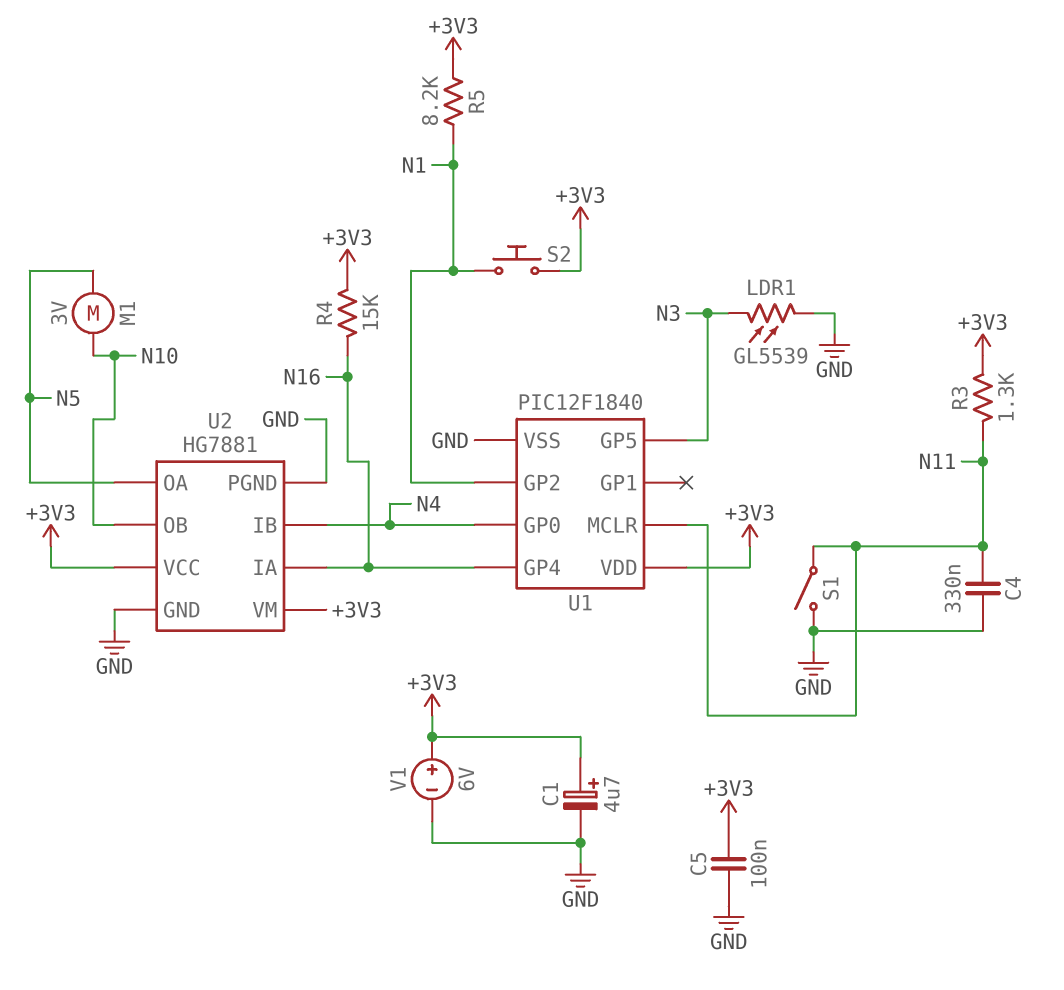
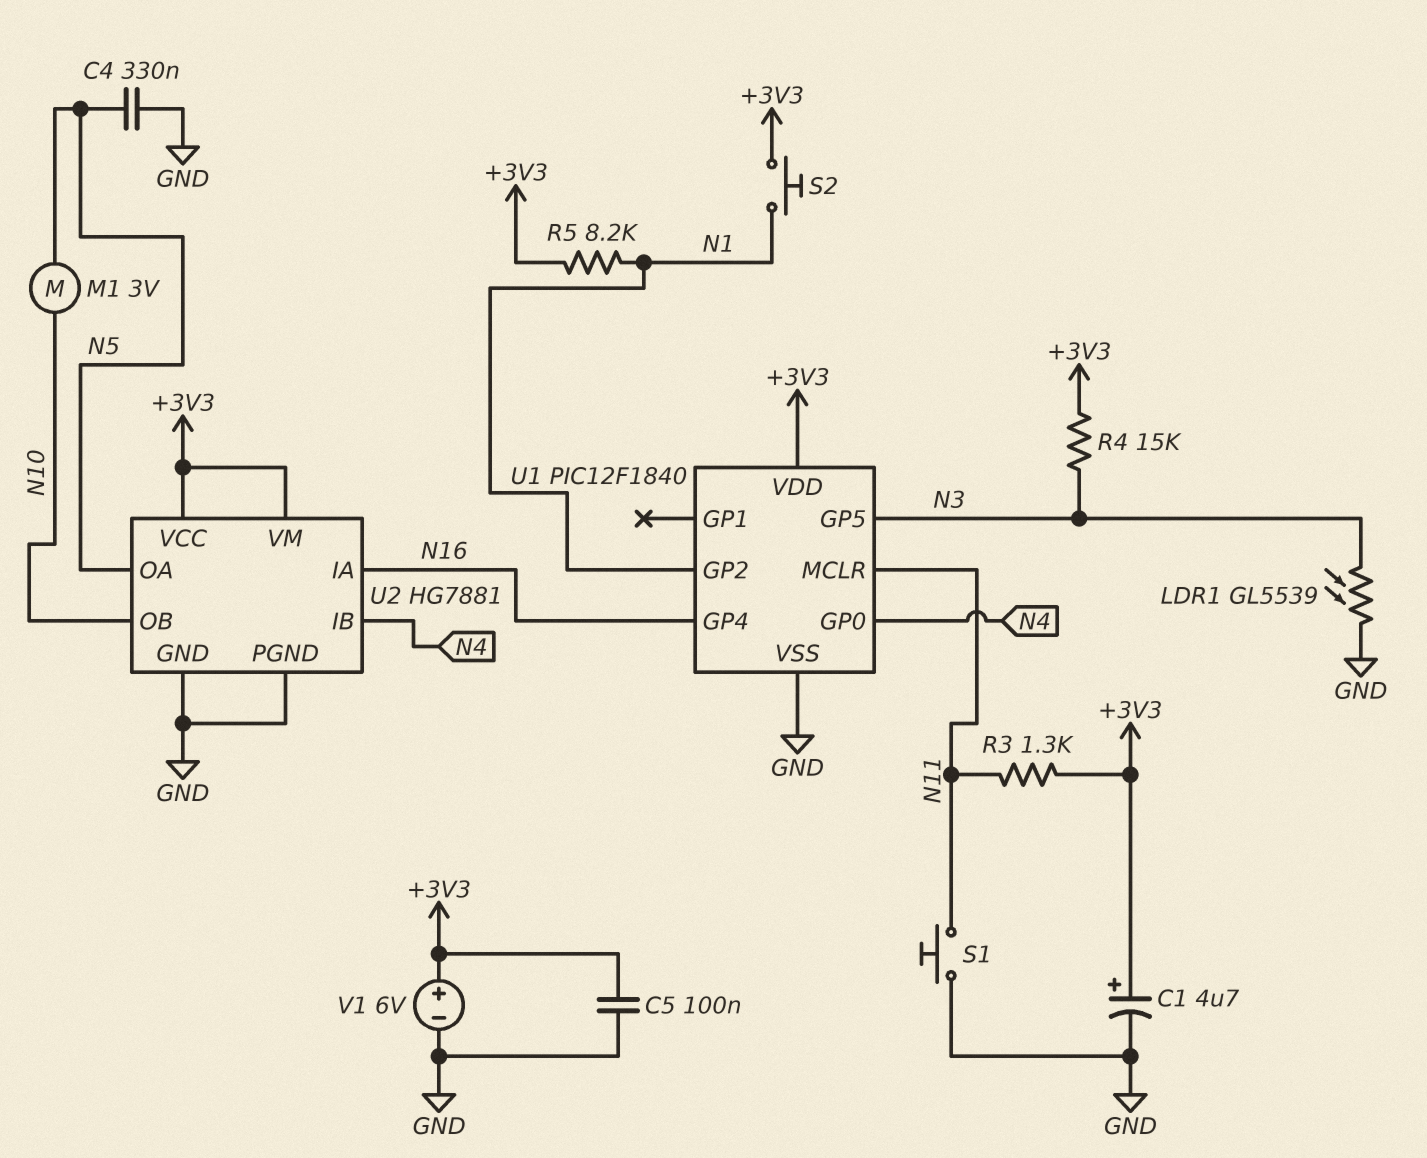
C4: 330nF (GND, N11) -> 330nF (GND, N5)
R4: 15k (+3V3, N16) -> 15k (+3V3, N3)
S1: switch (GND, N11) -> button (GND, N11)

